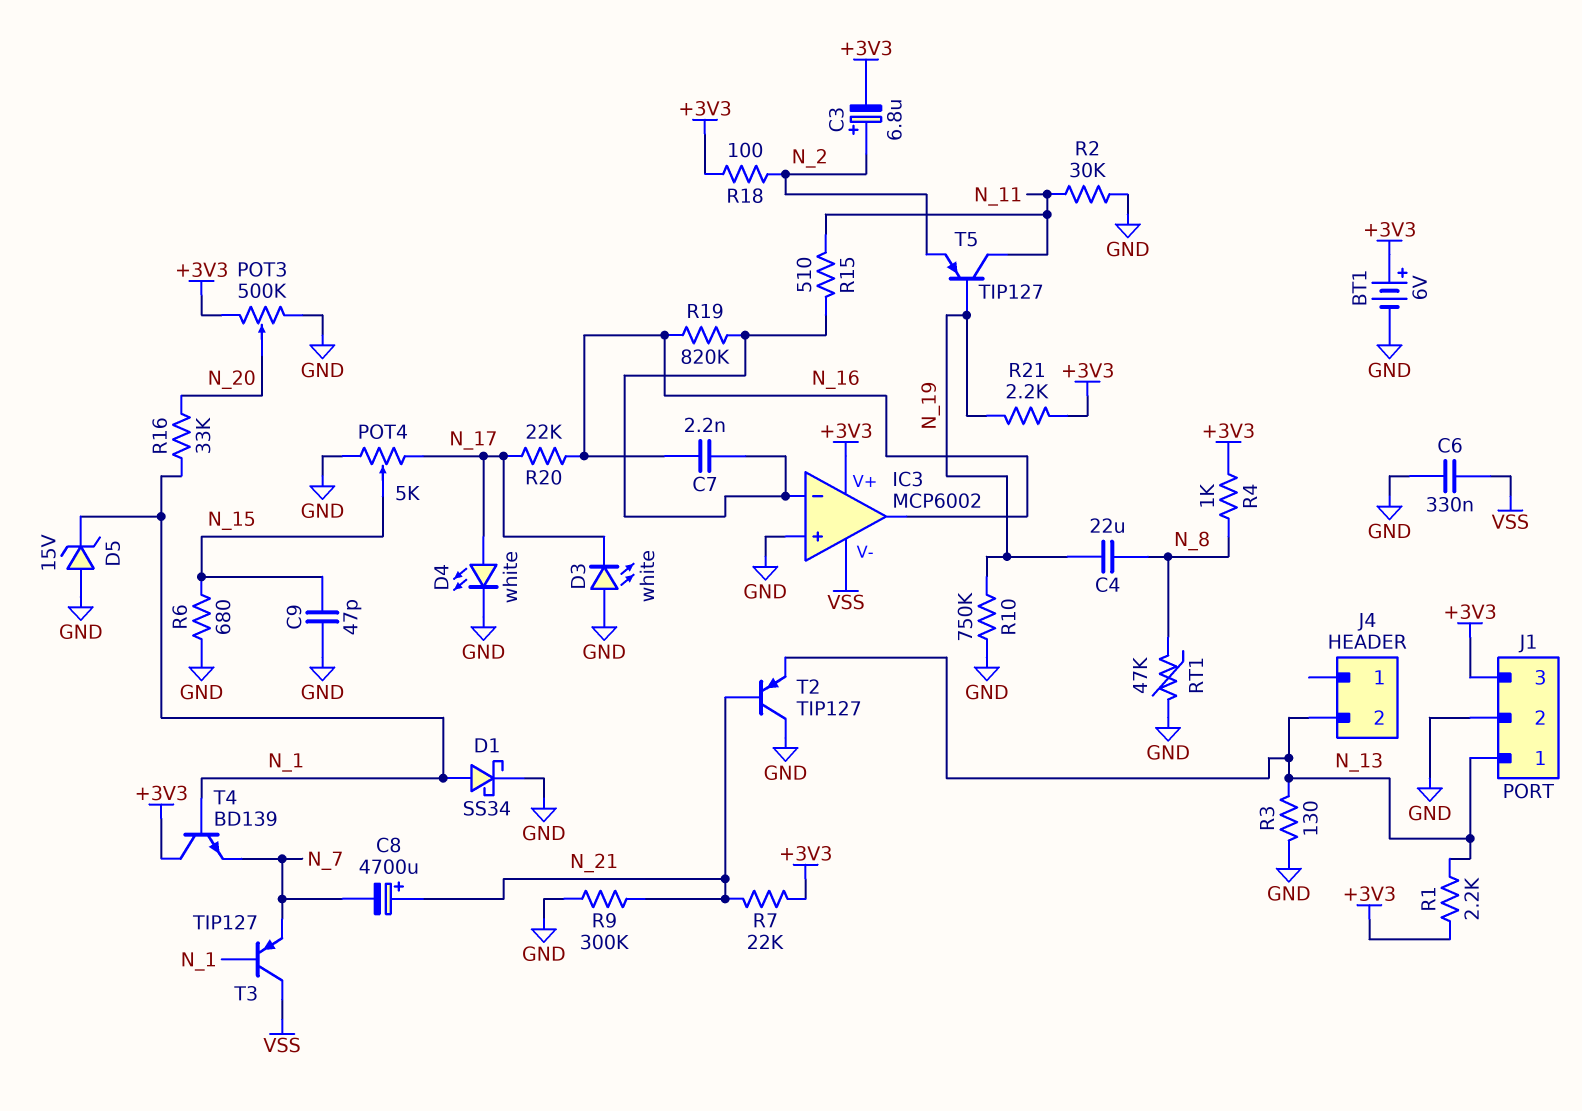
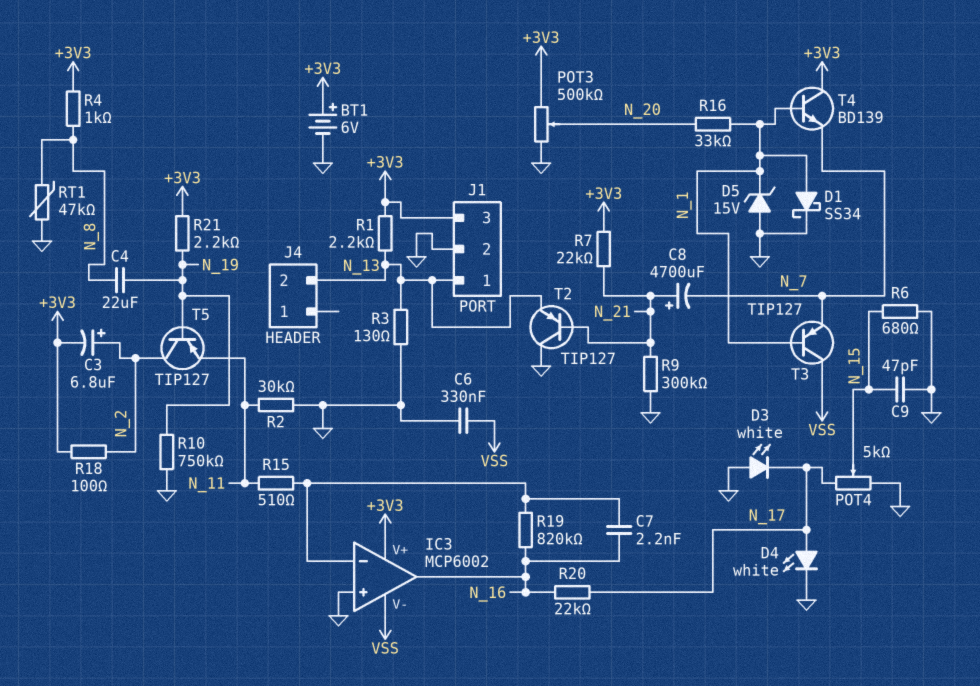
T5: PNP TIP127 (B N_19, C N_11, E N_2) -> PNP TIP127 (B N_19, C N_2, E N_11)

